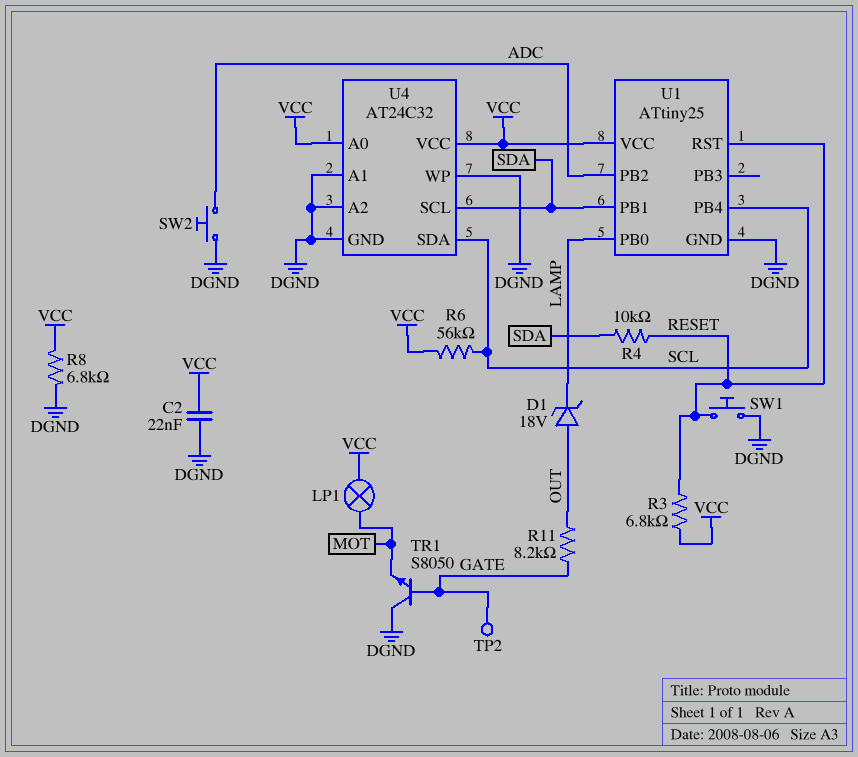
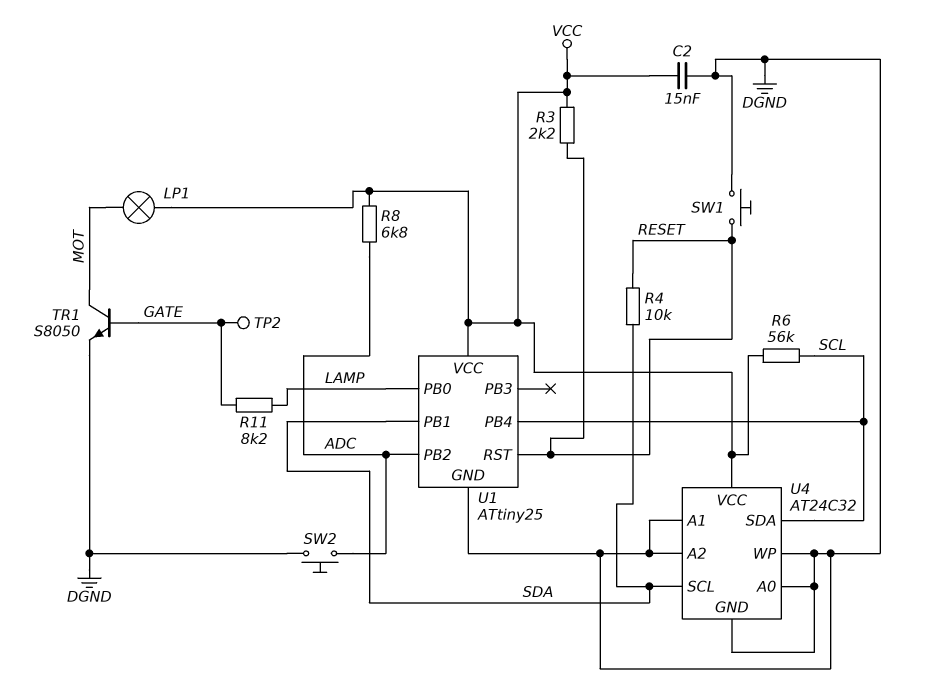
C2: 22nF (DGND, VCC) -> 15nF (DGND, VCC)
D1: zener 18V (A OUT, K LAMP) -> none
R3: 6.8k (RESET, VCC) -> 2.2k (RESET, VCC)
R8: 6.8k (DGND, VCC) -> 6.8k (ADC, VCC)
R11: 8.2k (GATE, OUT) -> 8.2k (GATE, LAMP)
TR1: NPN S8050 (B GATE, C DGND, E MOT) -> NPN S8050 (B GATE, C MOT, E DGND)
U4 pin A0: VCC -> DGND

